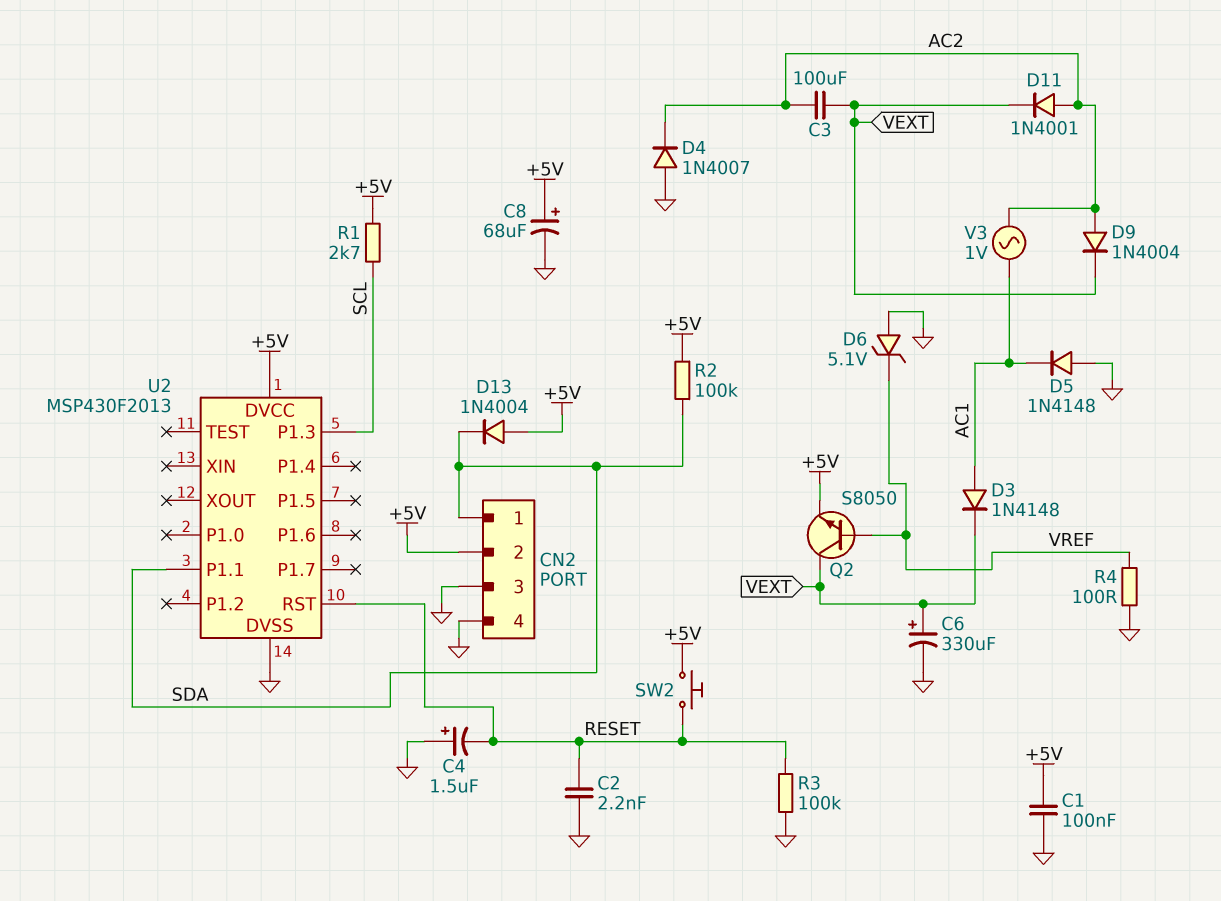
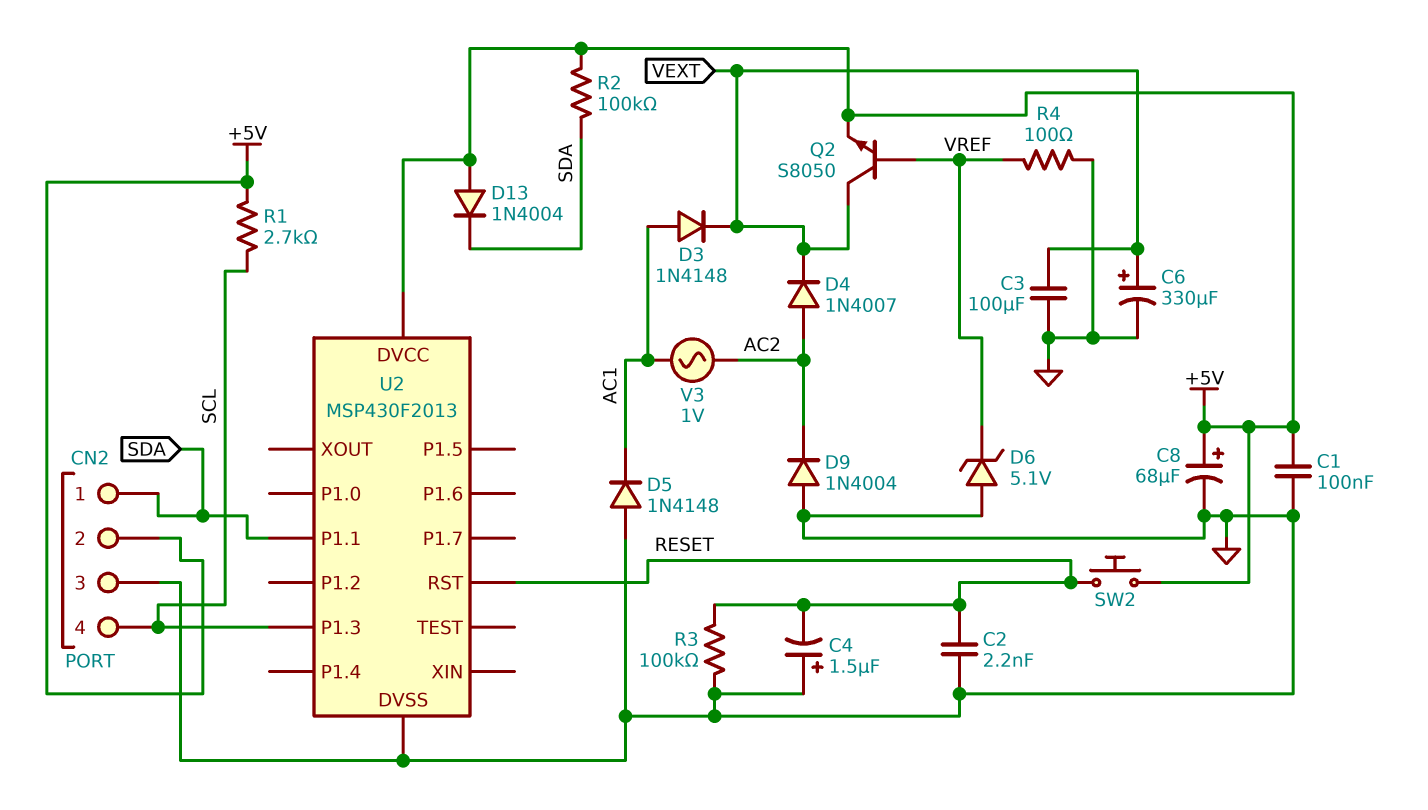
C3: 100uF (AC2, VEXT) -> 100uF (GND, VEXT)
CN2 pin 4: GND -> SCL
D4: diode 1N4007 (A GND, K AC2) -> diode 1N4007 (A AC2, K VEXT)
D9: diode 1N4004 (A AC2, K VEXT) -> diode 1N4004 (A GND, K AC2)
D11: diode 1N4001 (A AC2, K VEXT) -> none

